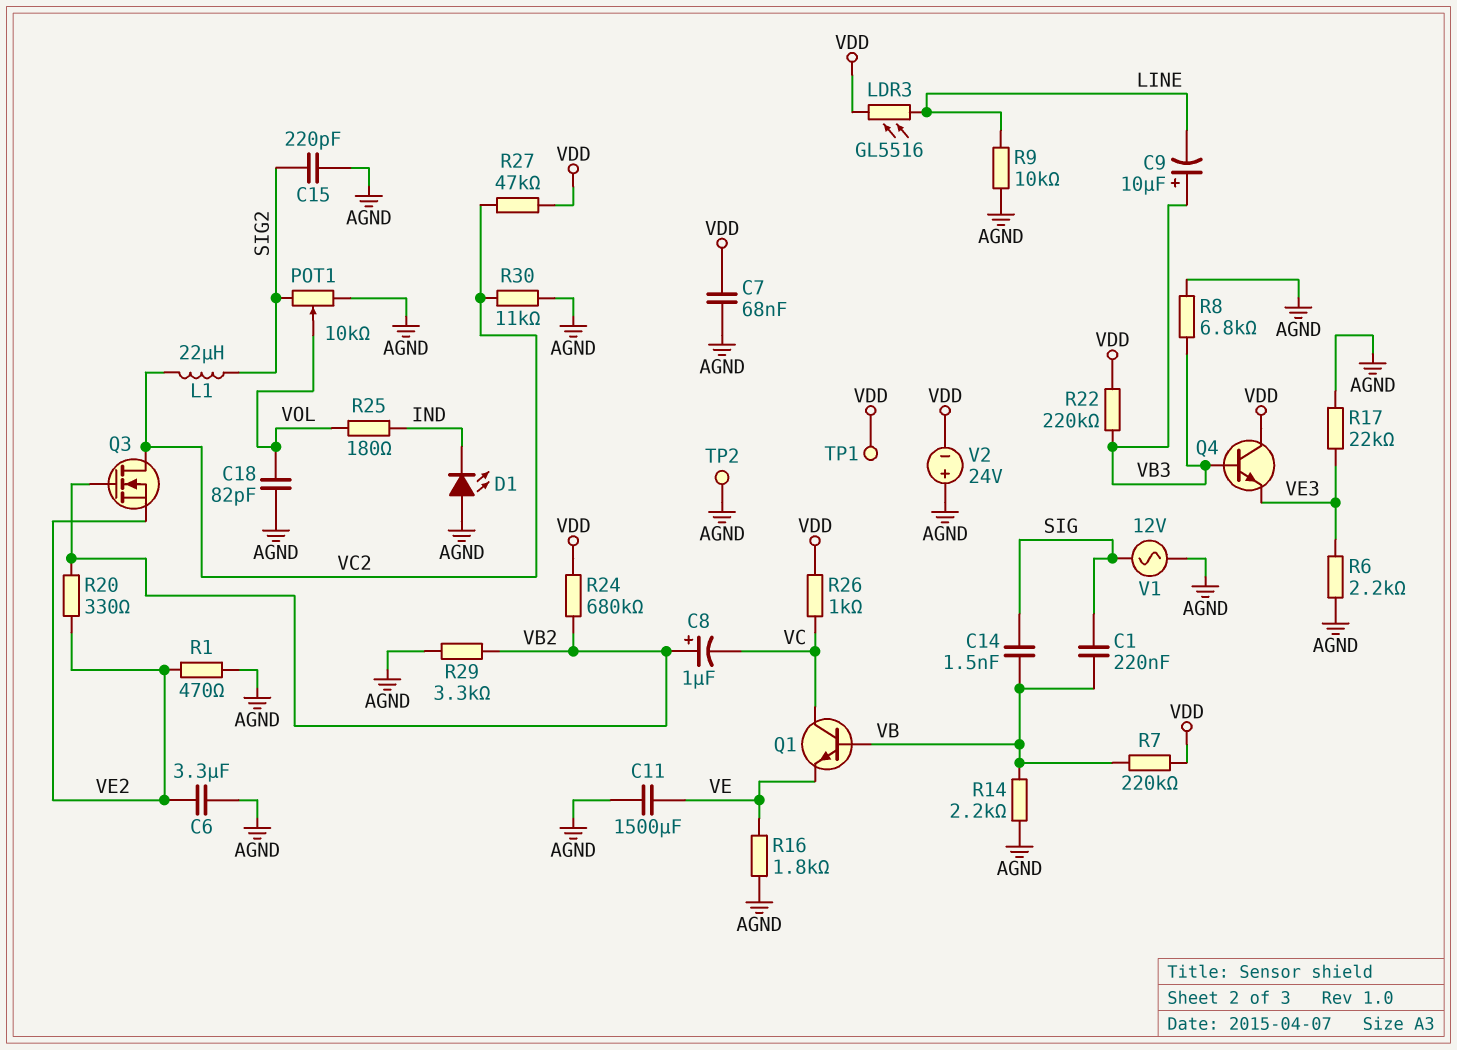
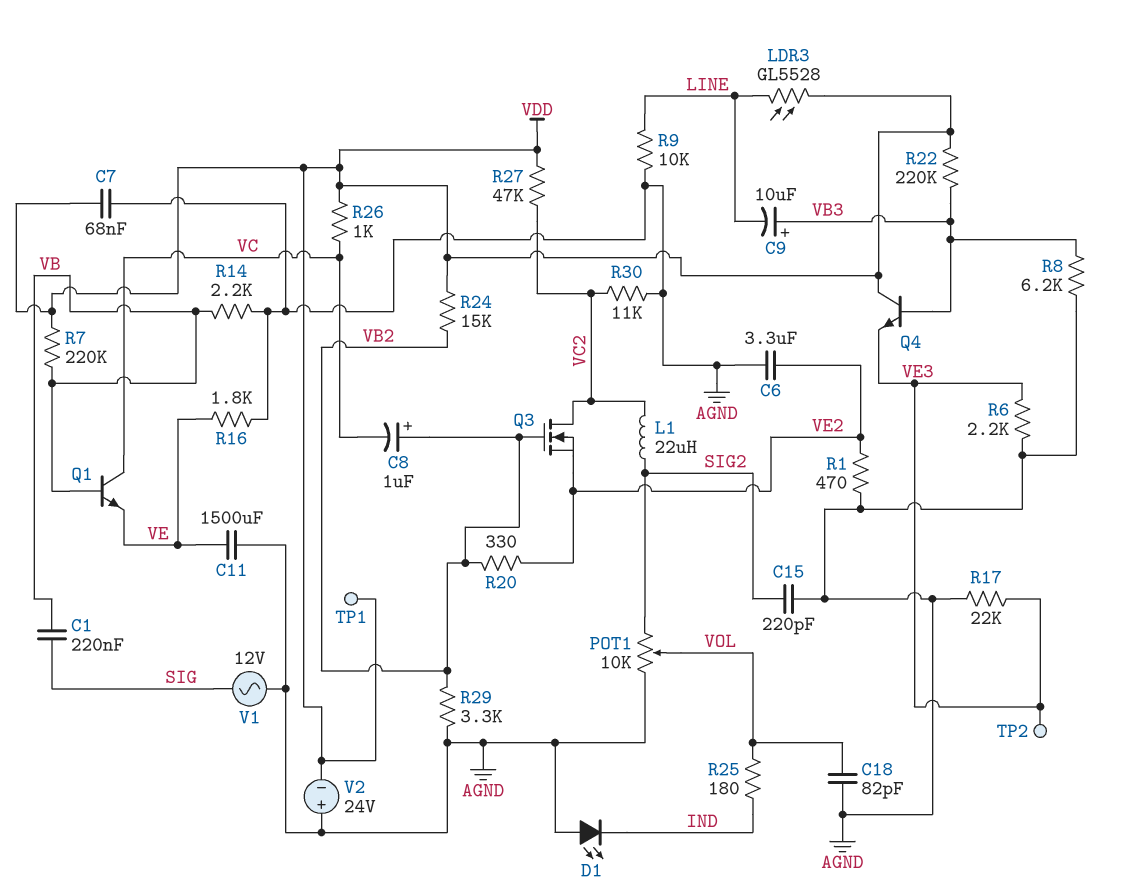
C14: 1.5nF (SIG, VB) -> none
LDR3: GL5516 (LINE, VDD) -> GL5528 (LINE, VDD)
R8: 6.8k (AGND, VB3) -> 6.2k (AGND, VB3)
R24: 680k (VB2, VDD) -> 15k (VB2, VDD)
TP2: test point (AGND) -> test point (VE3)

